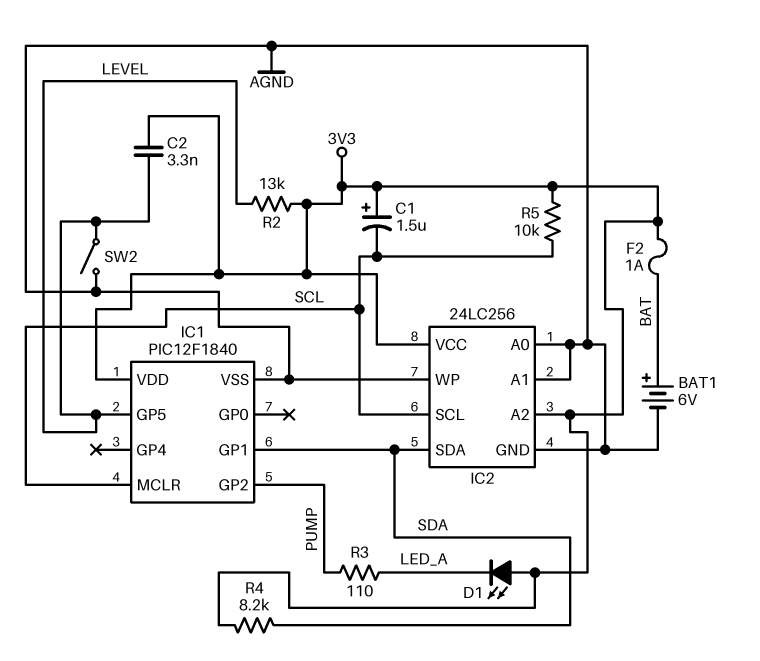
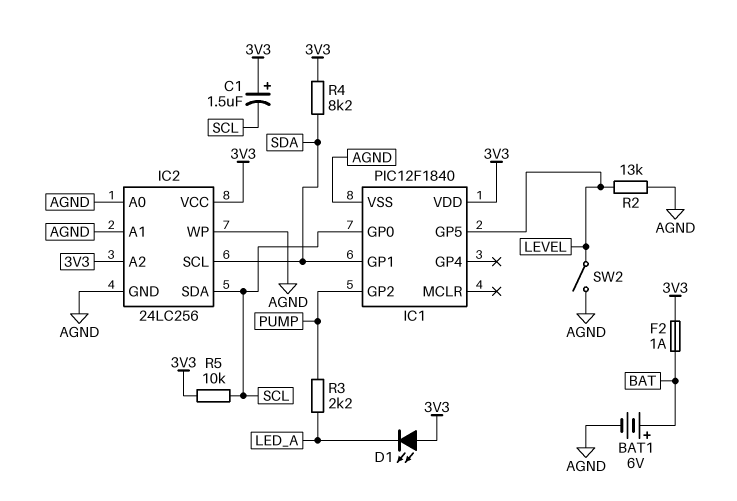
C2: 3.3nF (3V3, LEVEL) -> none
IC1 pin GP0: none -> SCL
IC1 pin MCLR: SCL -> none
IC2 pin SCL: SCL -> SDA
IC2 pin SDA: SDA -> SCL
R2: 13k (3V3, LEVEL) -> 13k (AGND, LEVEL)
R3: 110 (LED_A, PUMP) -> 2.2k (LED_A, PUMP)

